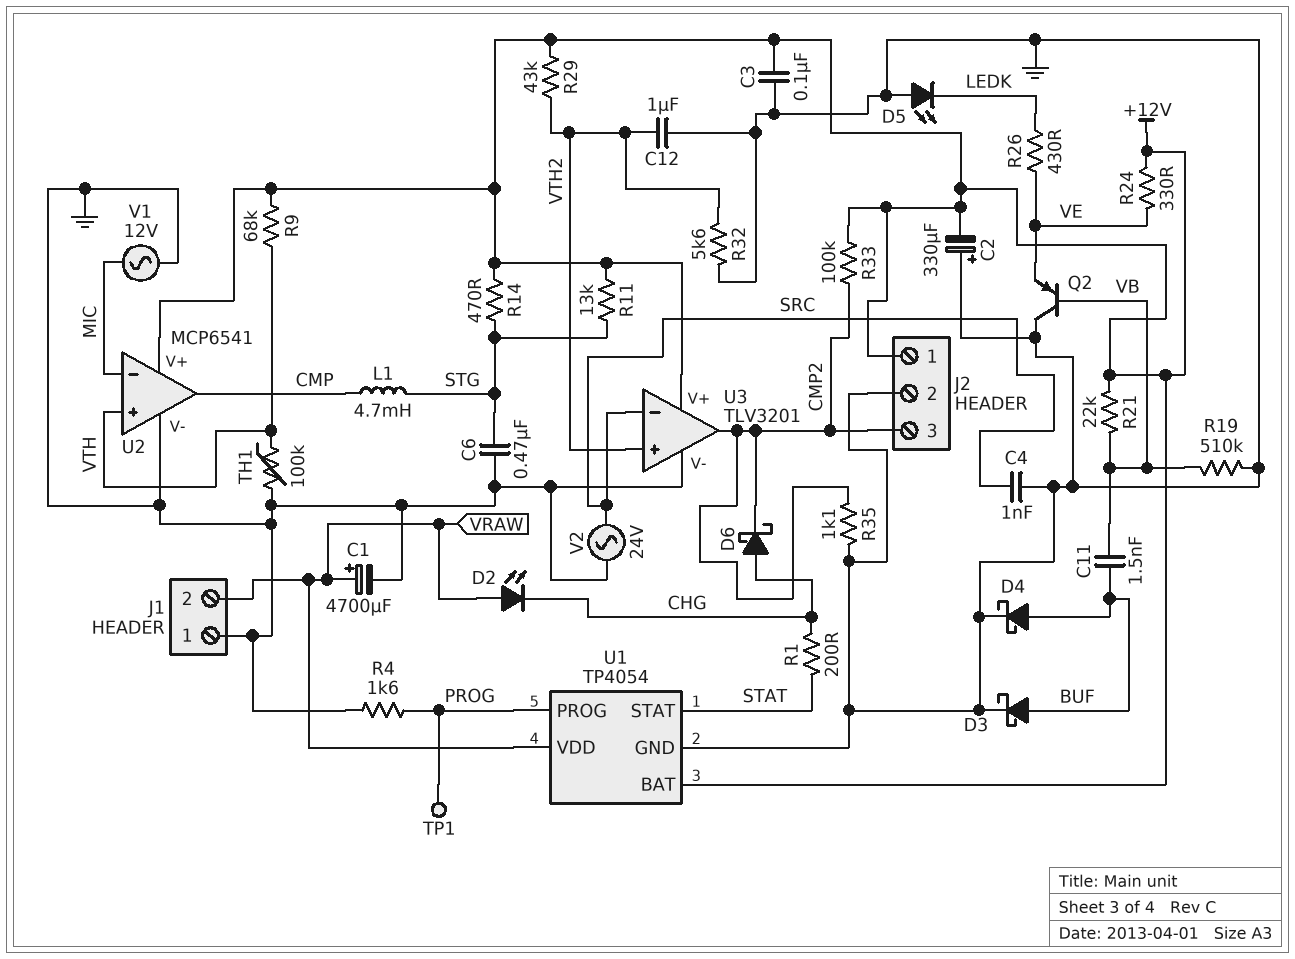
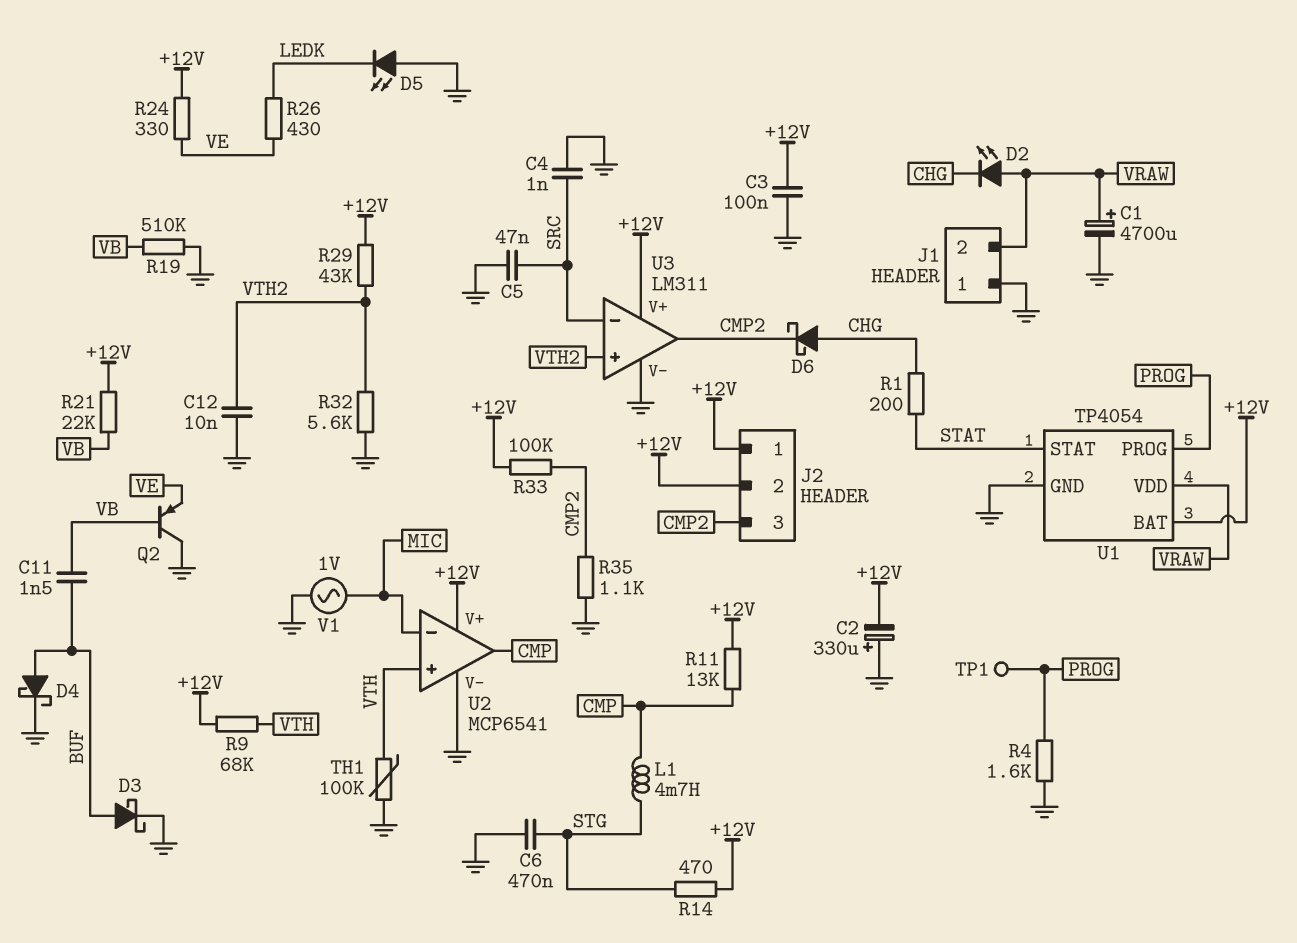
C5: none -> 47nF (GND, SRC)
C12: 1uF (GND, VTH2) -> 10nF (GND, VTH2)
J2 pin 2: GND -> +12V
R11: 13k (+12V, STG) -> 13k (+12V, CMP)
U3: TLV3201 -> LM311
V1: AC 12V (GND, MIC) -> AC 1V (GND, MIC)
V2: AC 24V (GND, SRC) -> none

